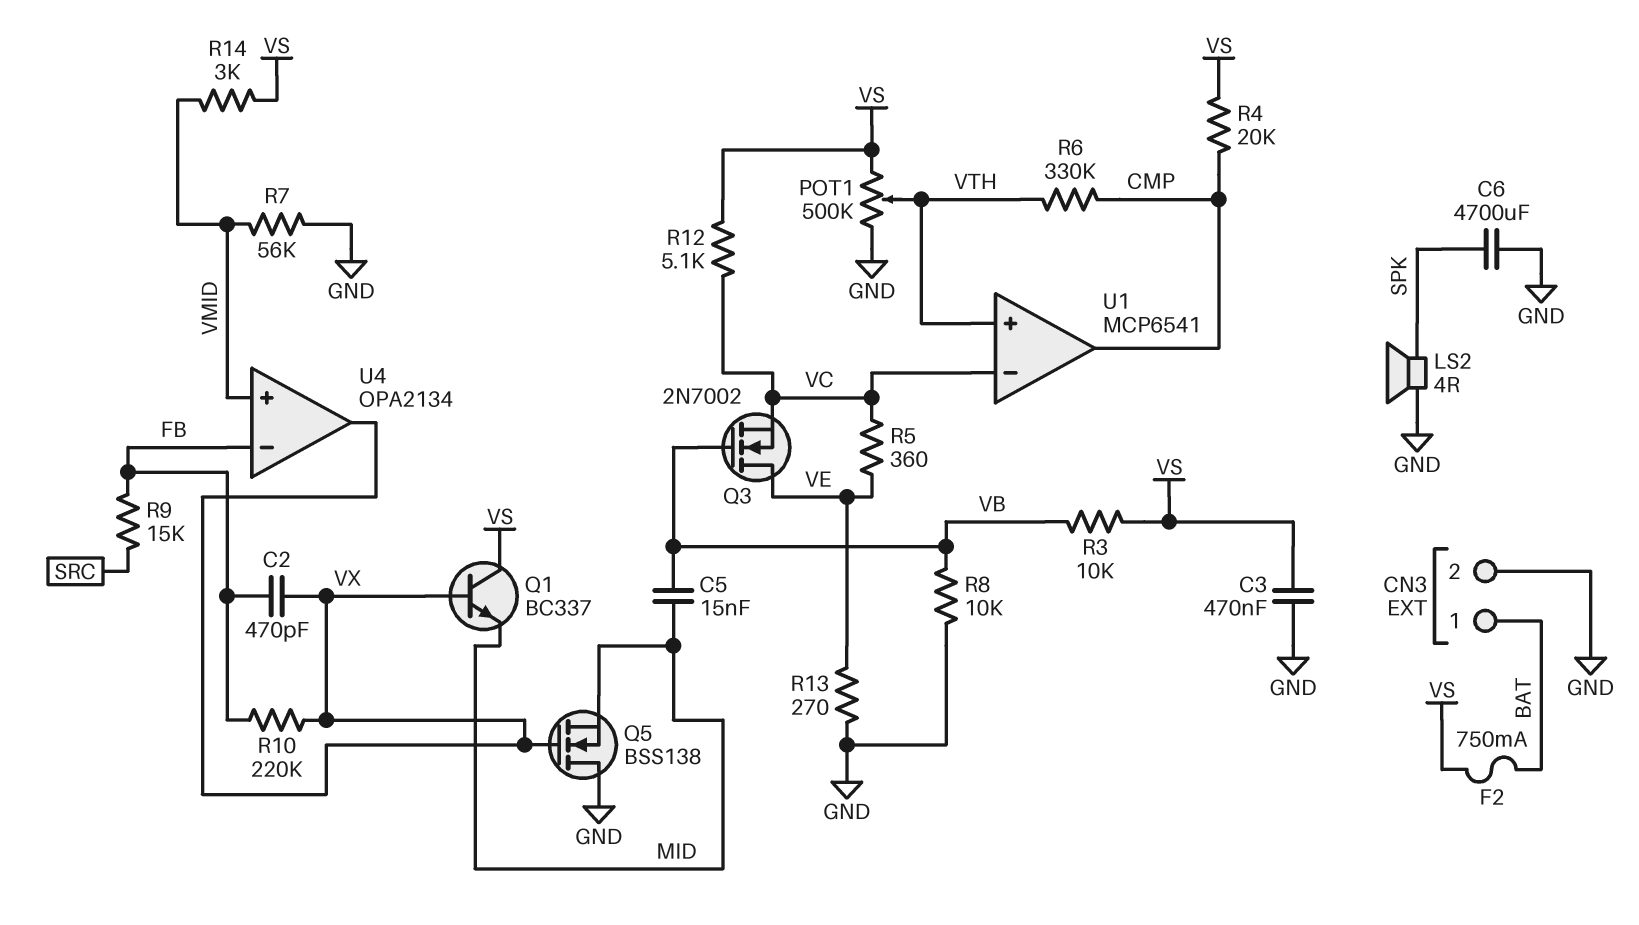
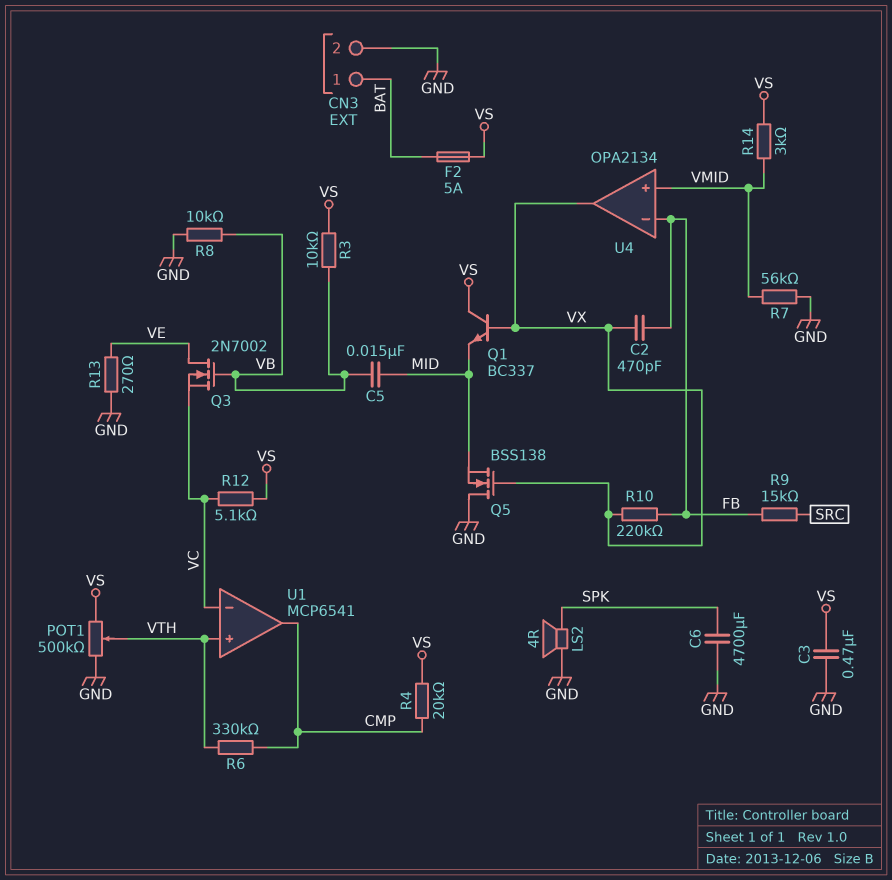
F2: 750mA (BAT, VS) -> 5A (BAT, VS)
R5: 360 (VC, VE) -> none

